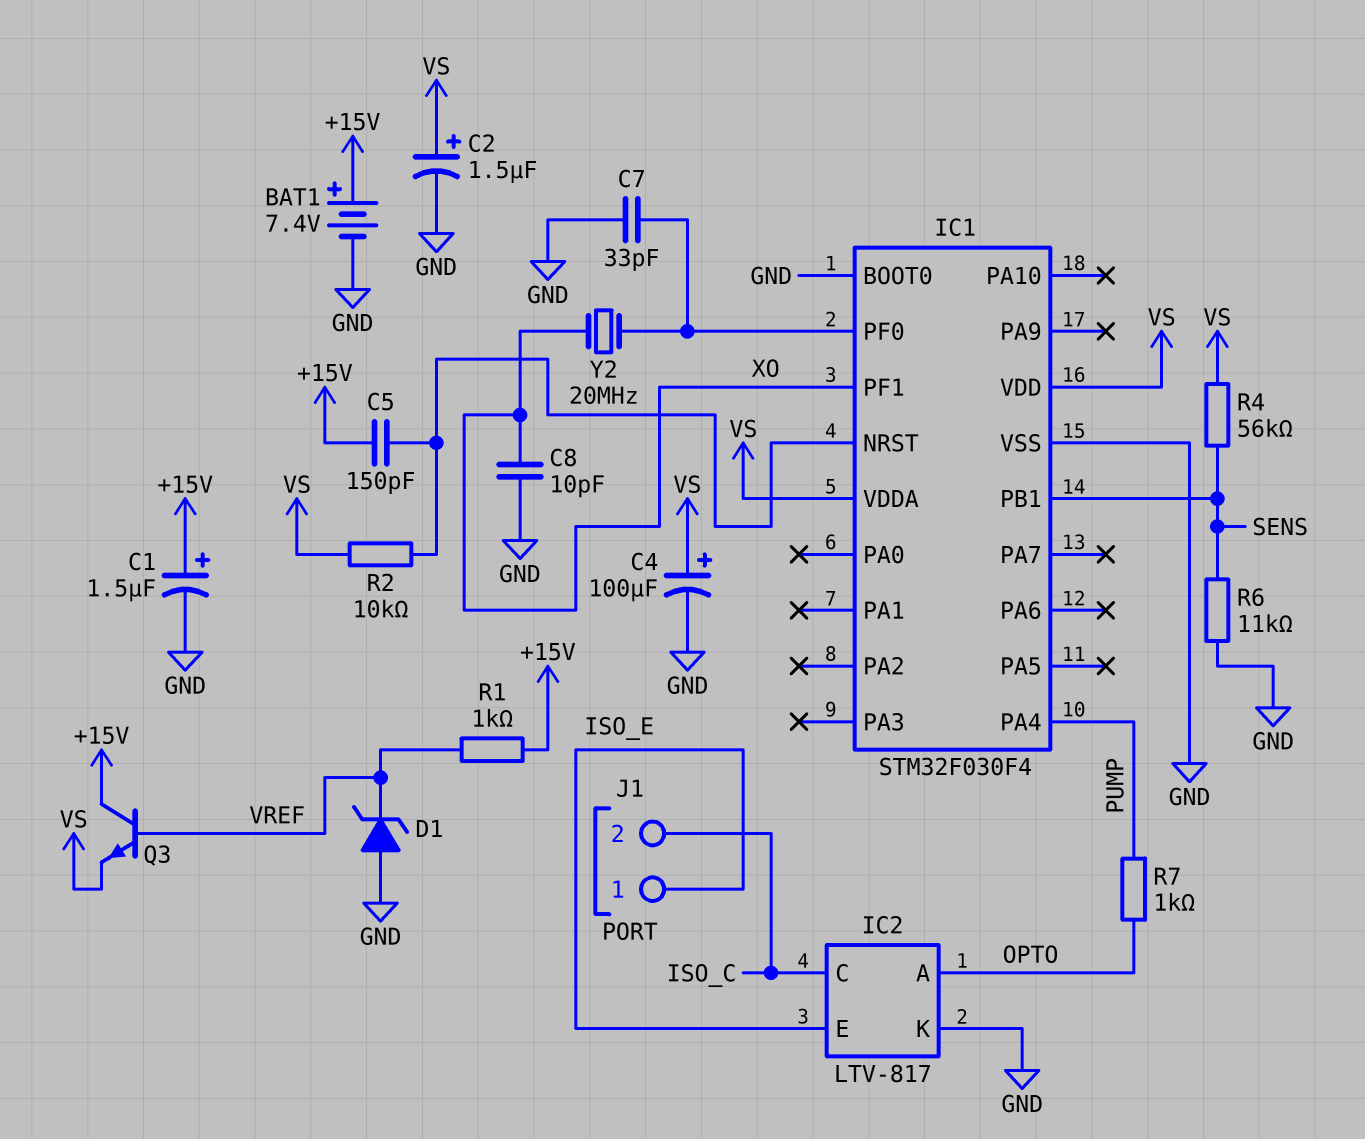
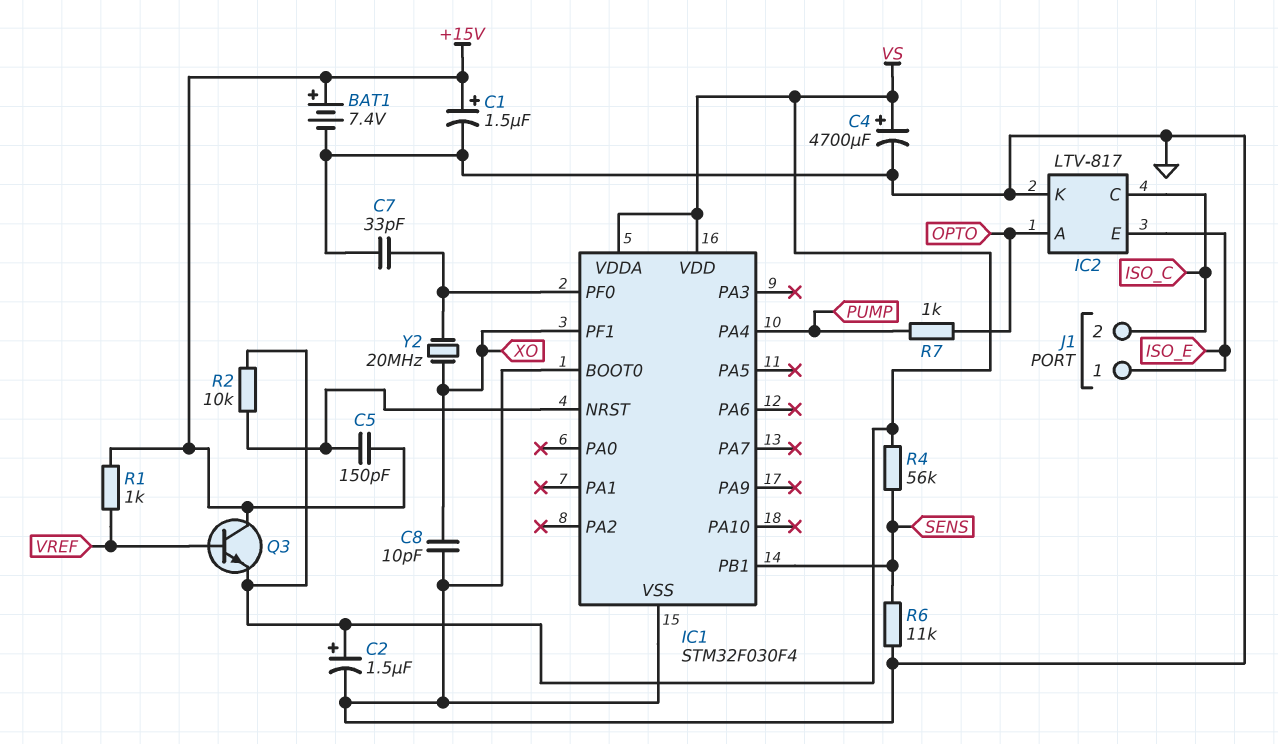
C4: 100uF (plus VS, minus GND) -> 4700uF (plus VS, minus GND)
D1: zener (A GND, K VREF) -> none

